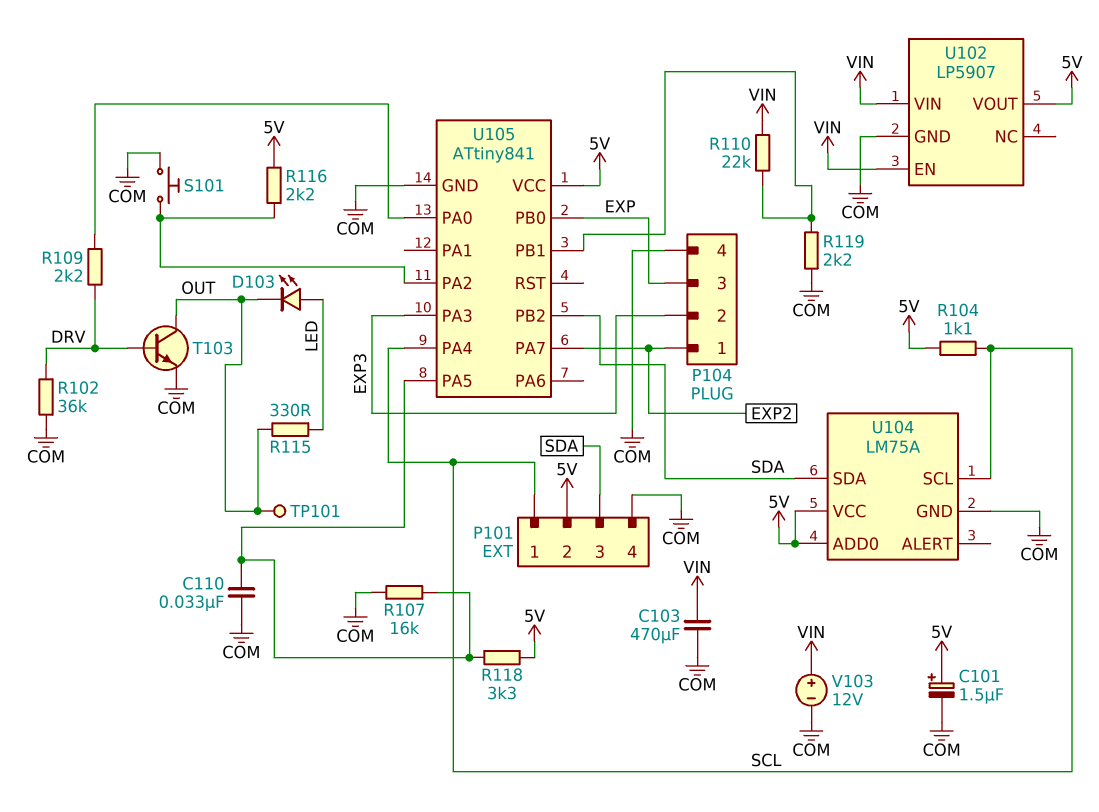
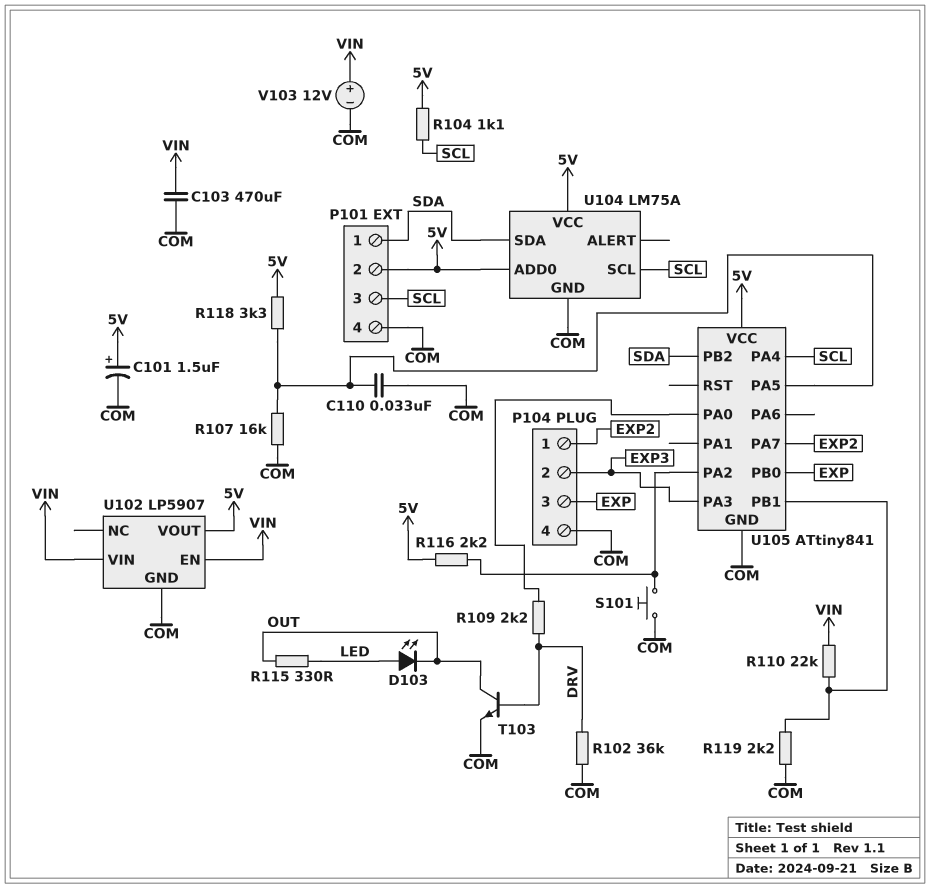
P101 pin 1: SCL -> SDA
P101 pin 3: SDA -> SCL
TP101: test point (OUT) -> none

